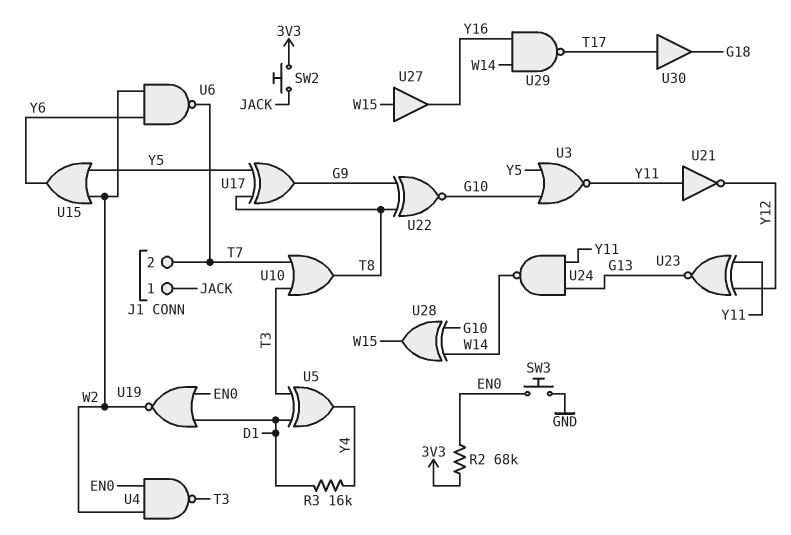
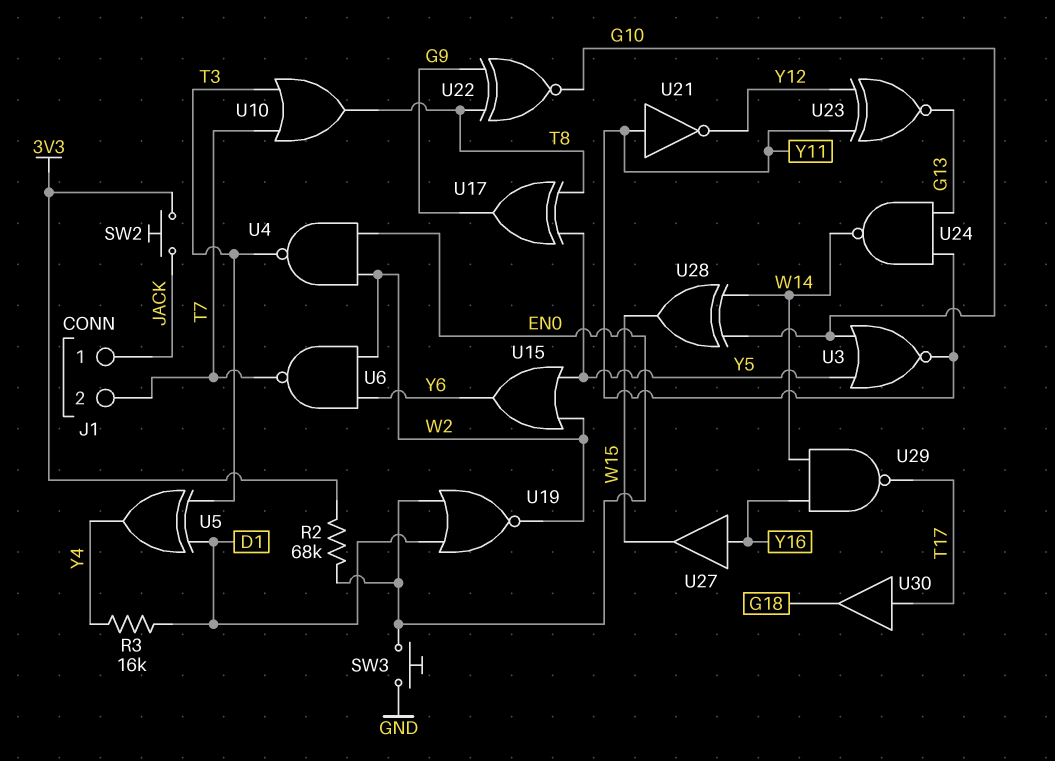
U27: buffer (in W15, out Y16) -> buffer (in Y16, out W15)

